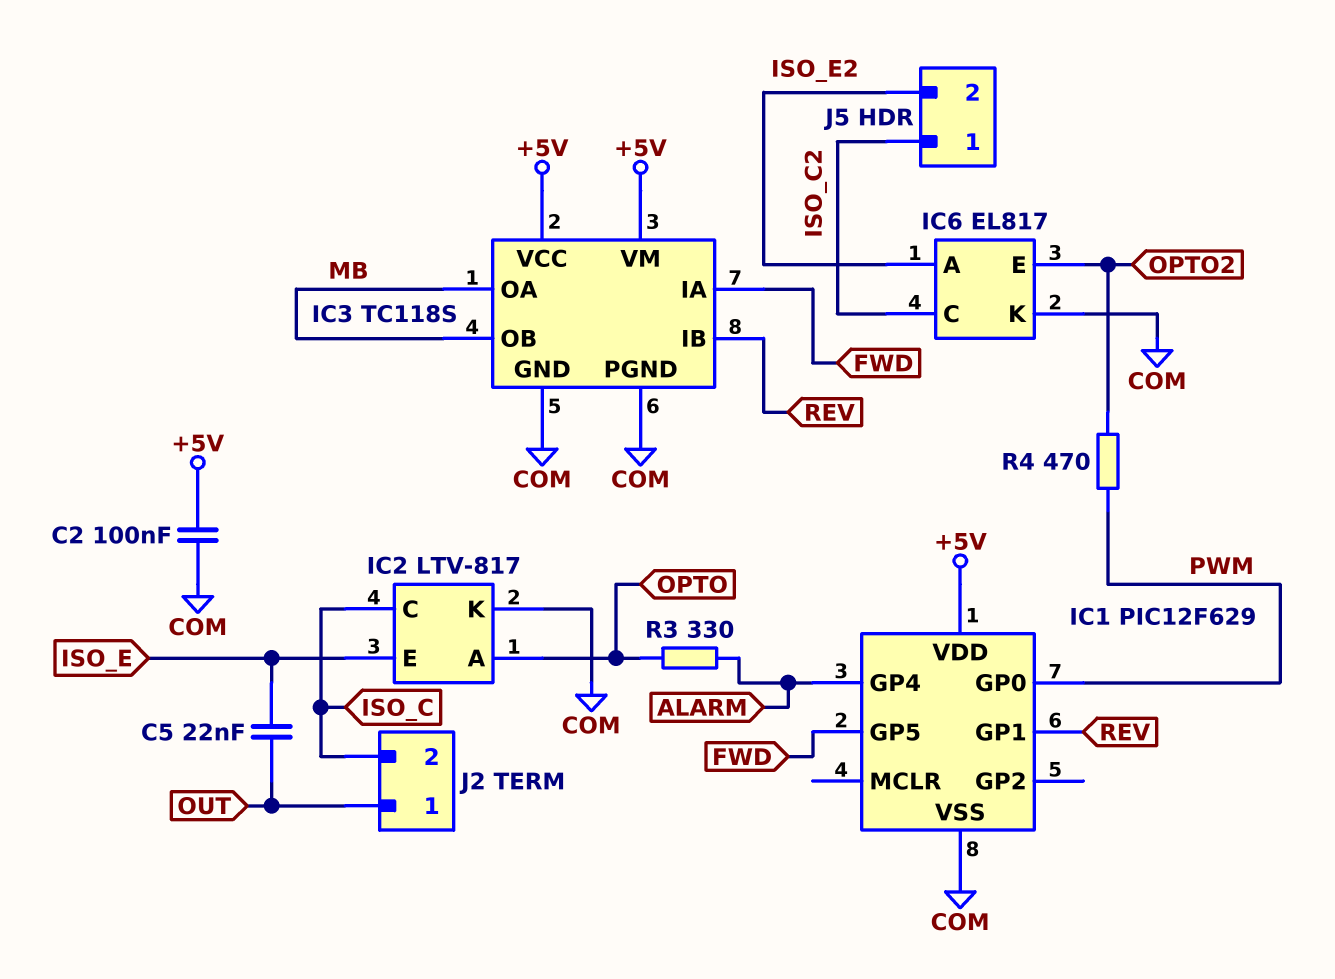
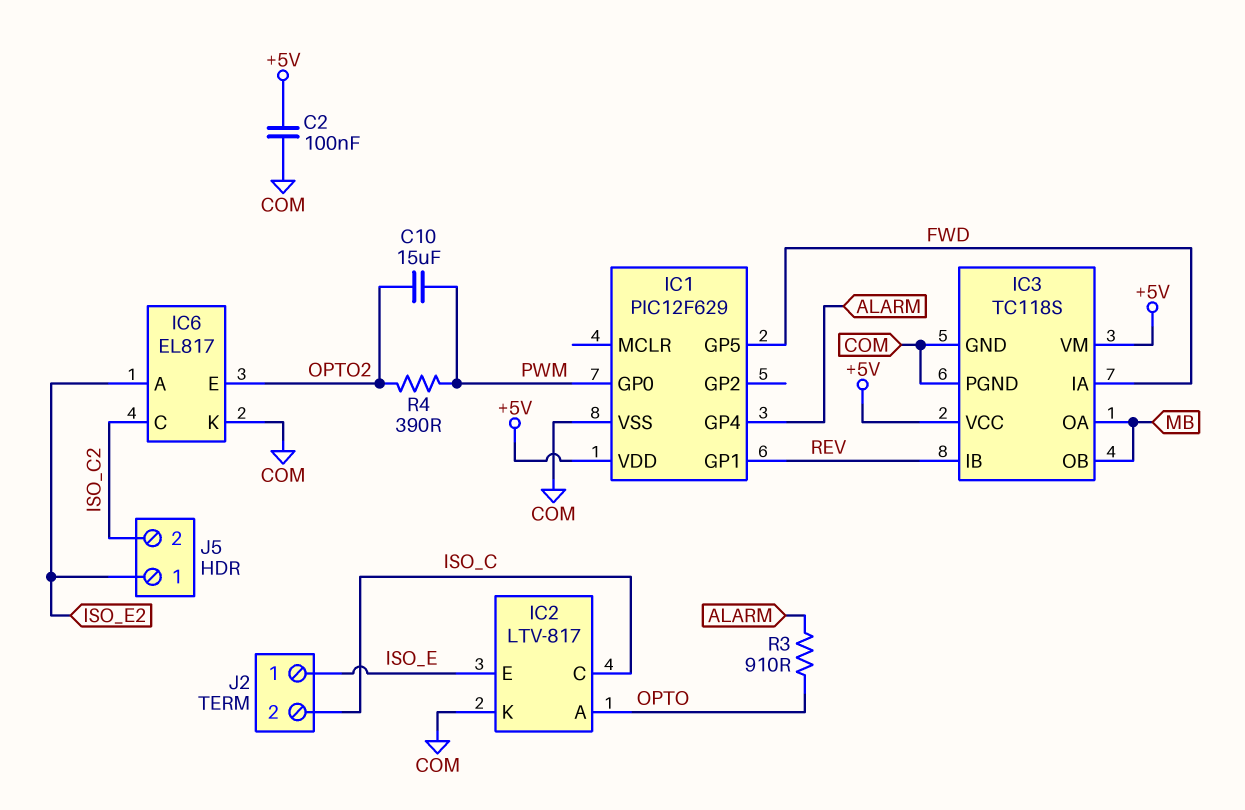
C5: 22nF (ISO_E, OUT) -> none
C10: none -> 15uF (OPTO2, PWM)
J2 pin 1: OUT -> ISO_E
J5 pin 1: ISO_C2 -> ISO_E2
J5 pin 2: ISO_E2 -> ISO_C2
R3: 330 (ALARM, OPTO) -> 910 (ALARM, OPTO)
R4: 470 (OPTO2, PWM) -> 390 (OPTO2, PWM)

